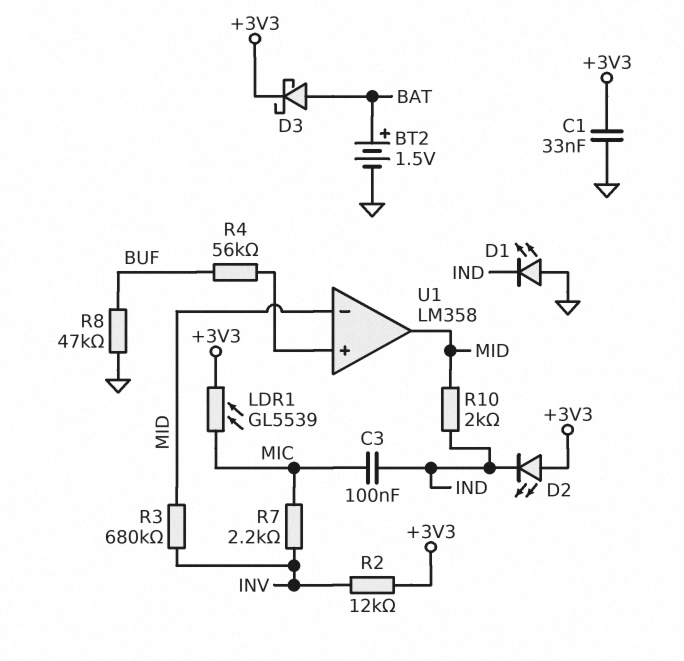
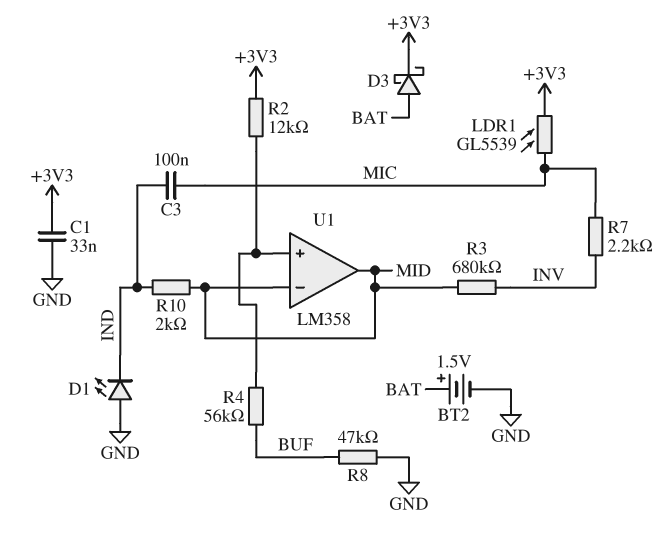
D2: LED (A +3V3, K IND) -> none
R2: 12k (+3V3, INV) -> 12k (+3V3, U1/in+)

